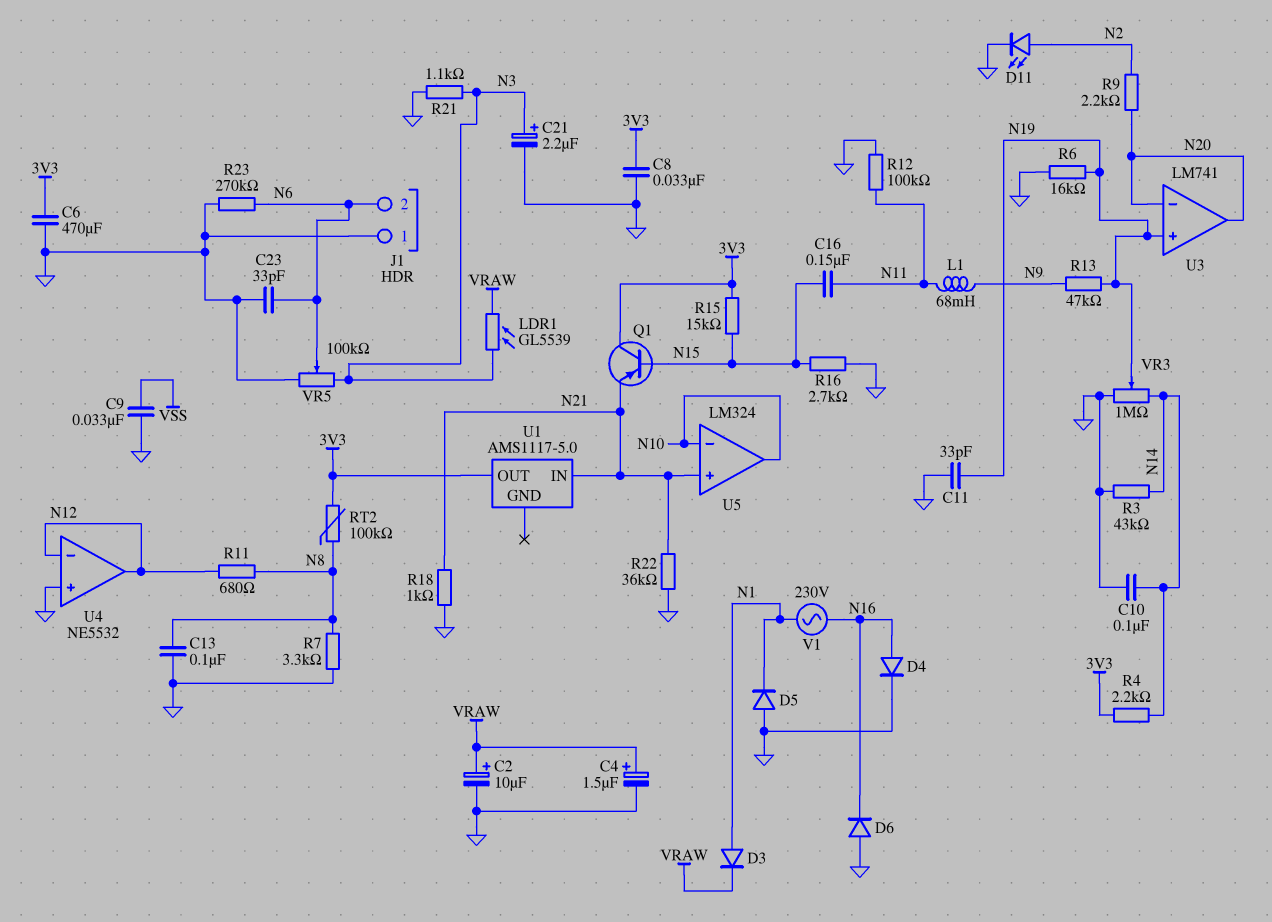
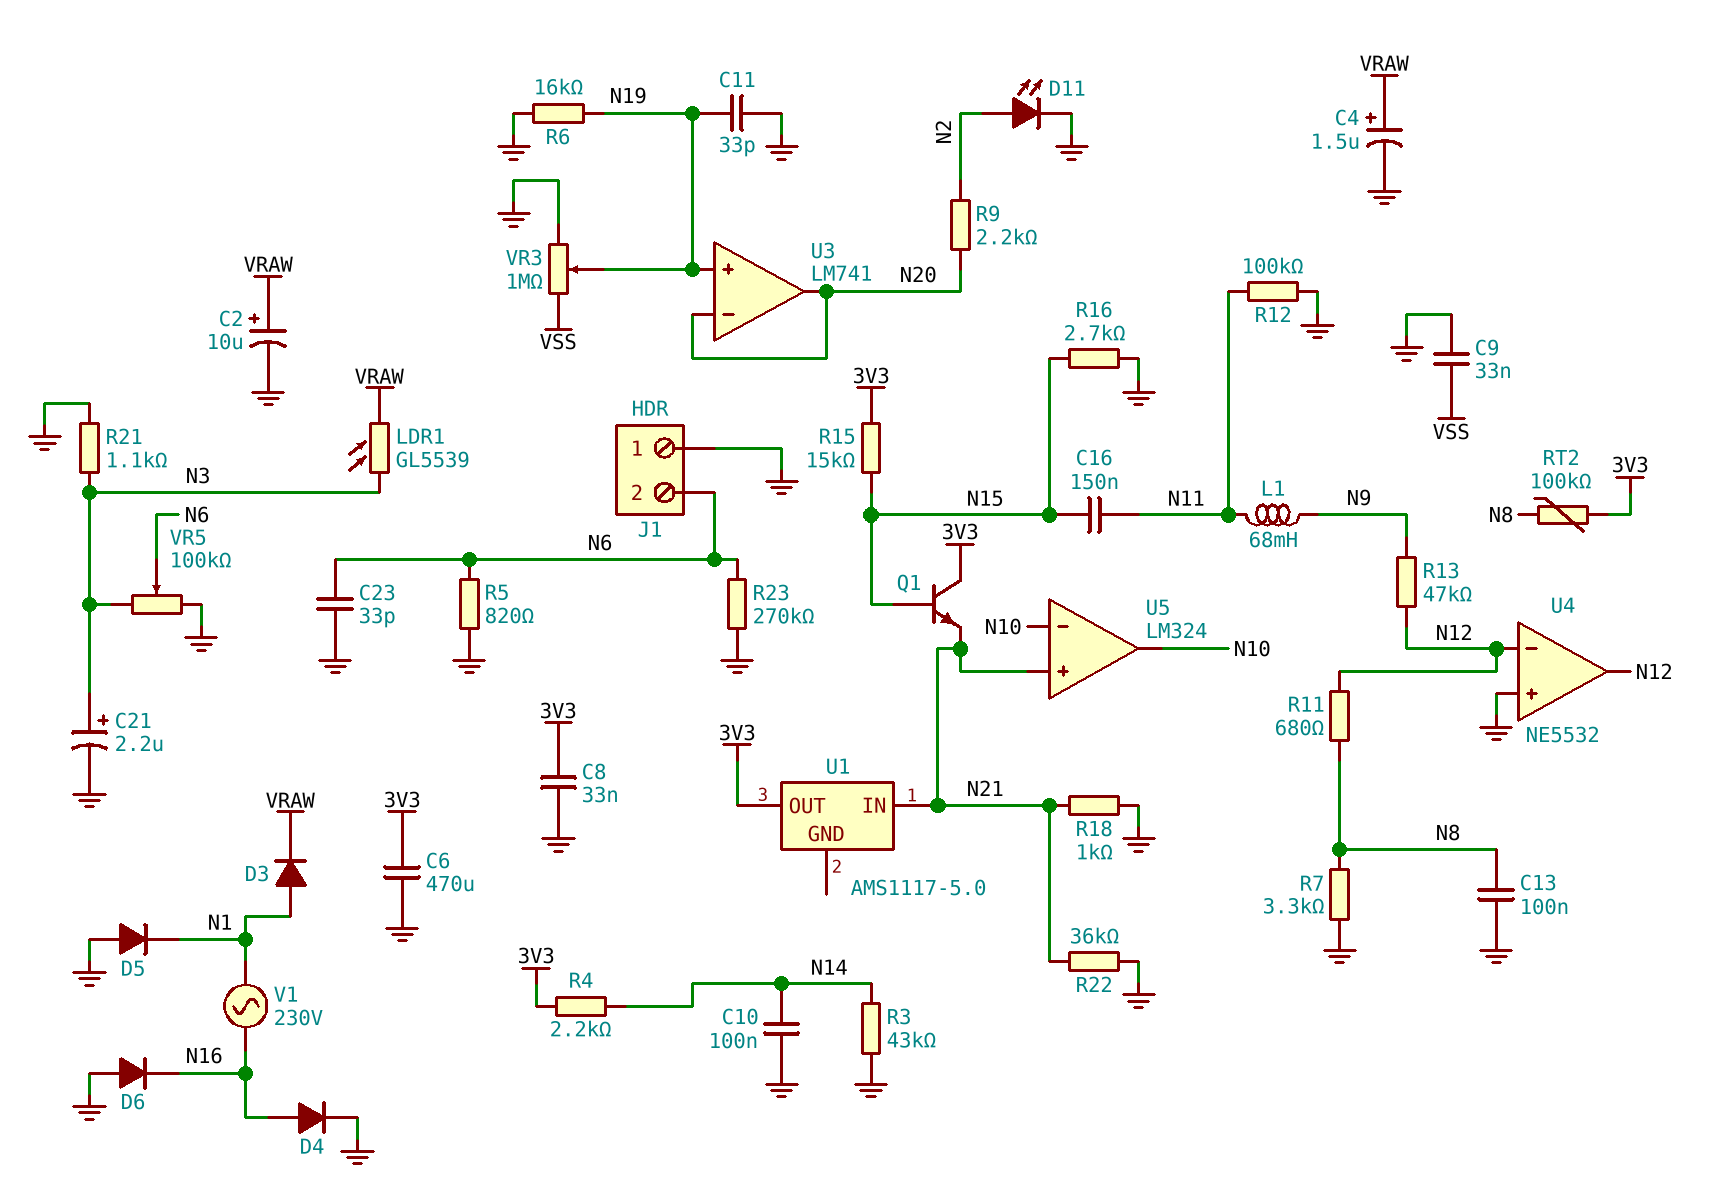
Q1: PNP (B N15, C 3V3, E N21) -> NPN (B N15, C 3V3, E N21)
R5: none -> 820 (GND, N6)
R13: 47k (N9, N19) -> 47k (N9, N12)
VR3: 1M (GND, N14, wiper N19) -> 1M (GND, VSS, wiper N19)

